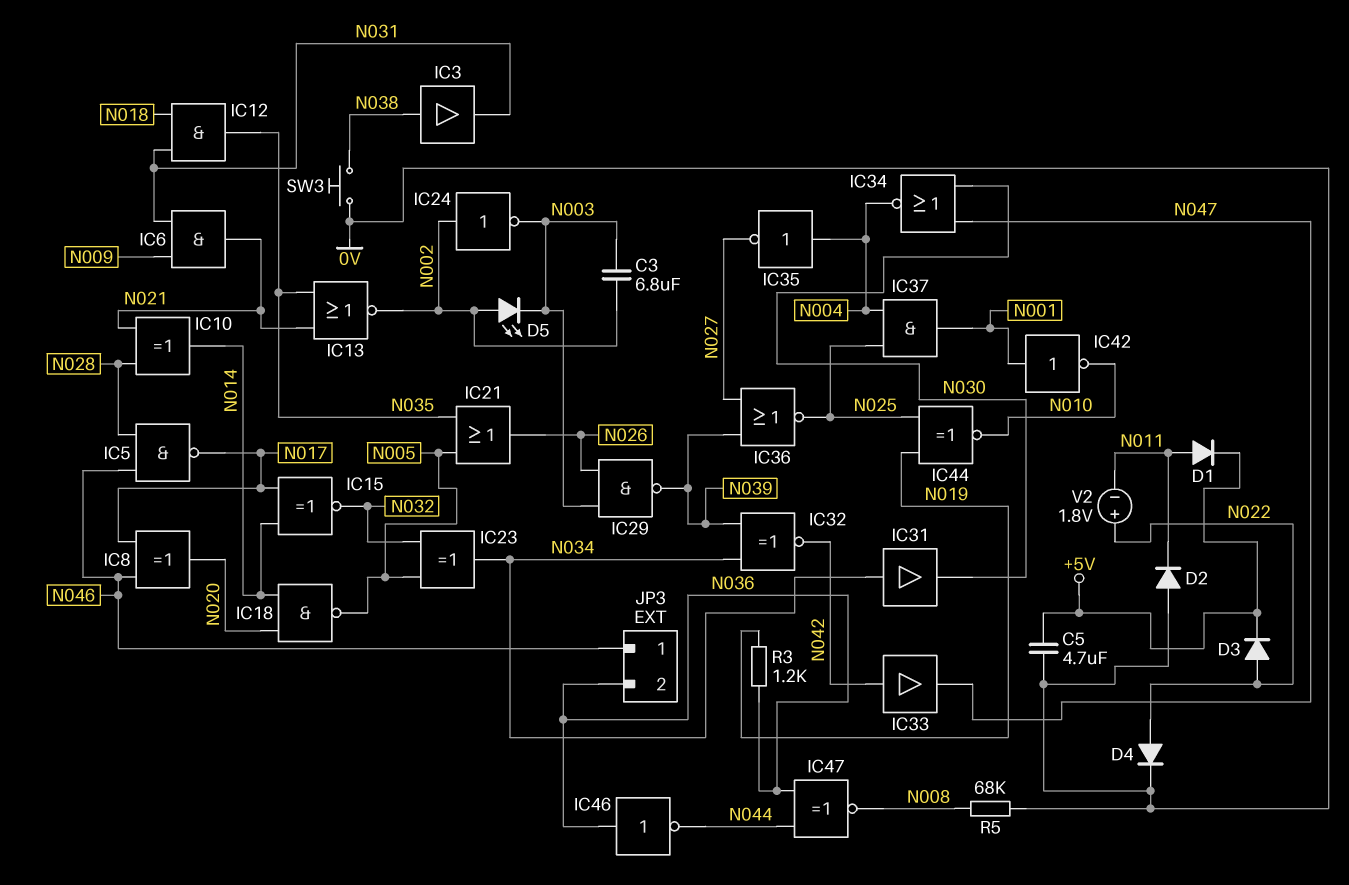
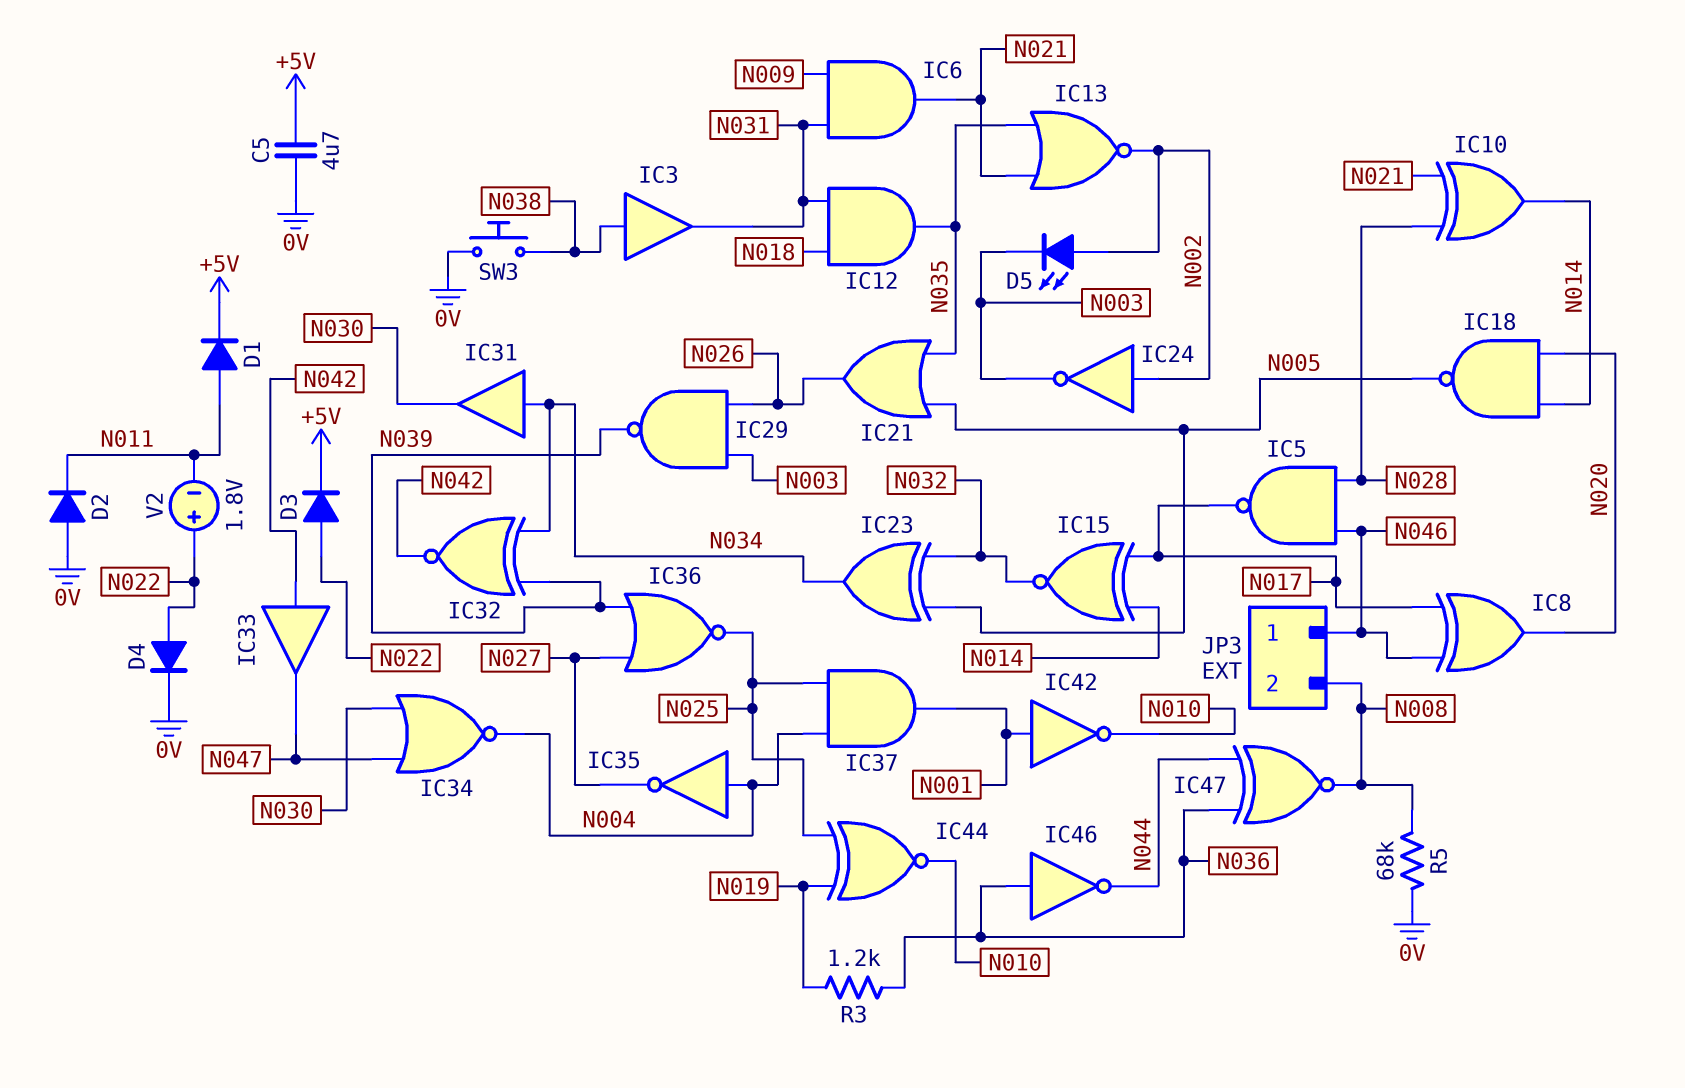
C3: 6.8uF (N002, N003) -> none
JP3 pin 2: N036 -> N008

